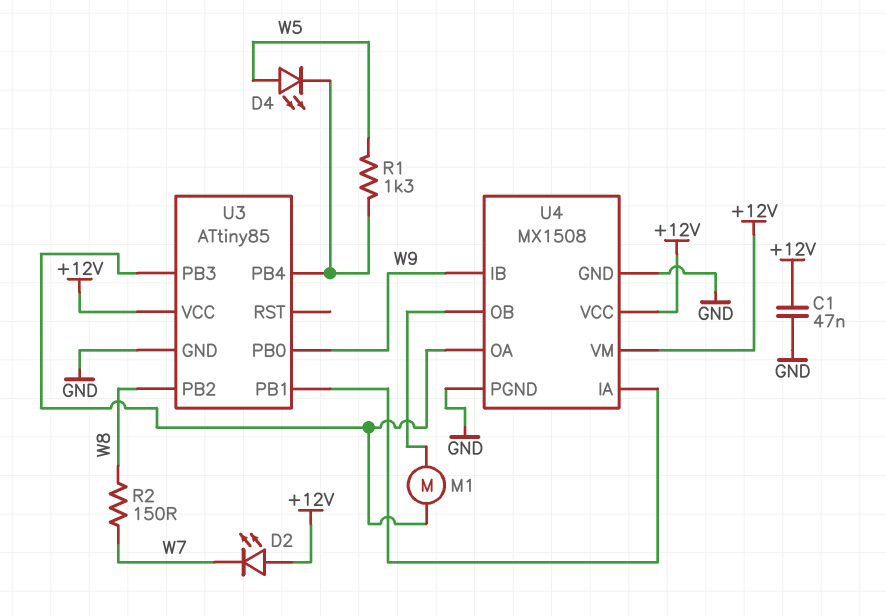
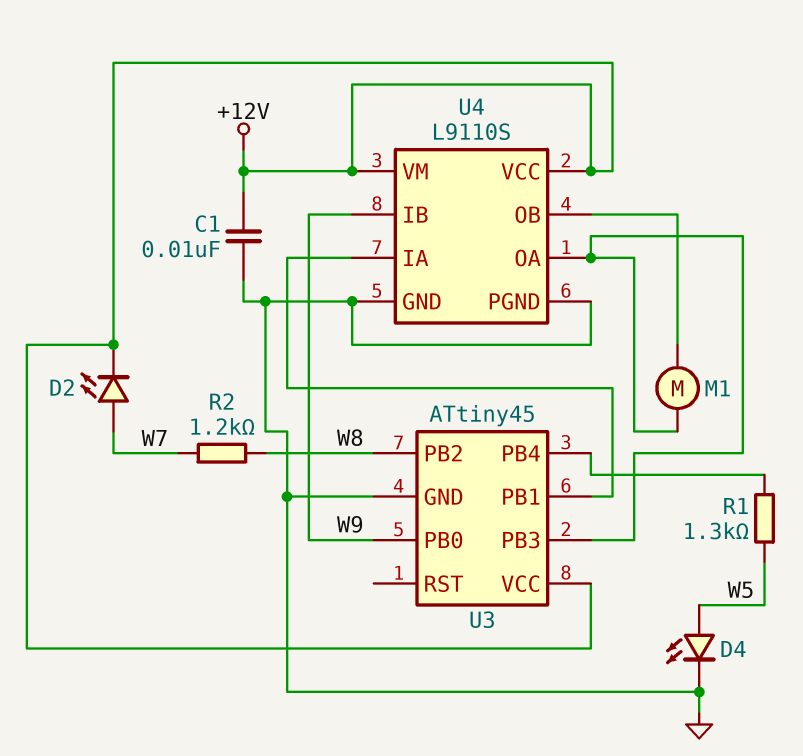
C1: 47nF (+12V, GND) -> 10nF (+12V, GND)
D2: LED (A +12V, K W7) -> LED (A W7, K +12V)
D4: LED (A W5, K U3/PB4) -> LED (A W5, K GND)
R2: 150 (W7, W8) -> 1.2k (W7, W8)
U3: ATtiny85 -> ATtiny45
U4: MX1508 -> L9110S

